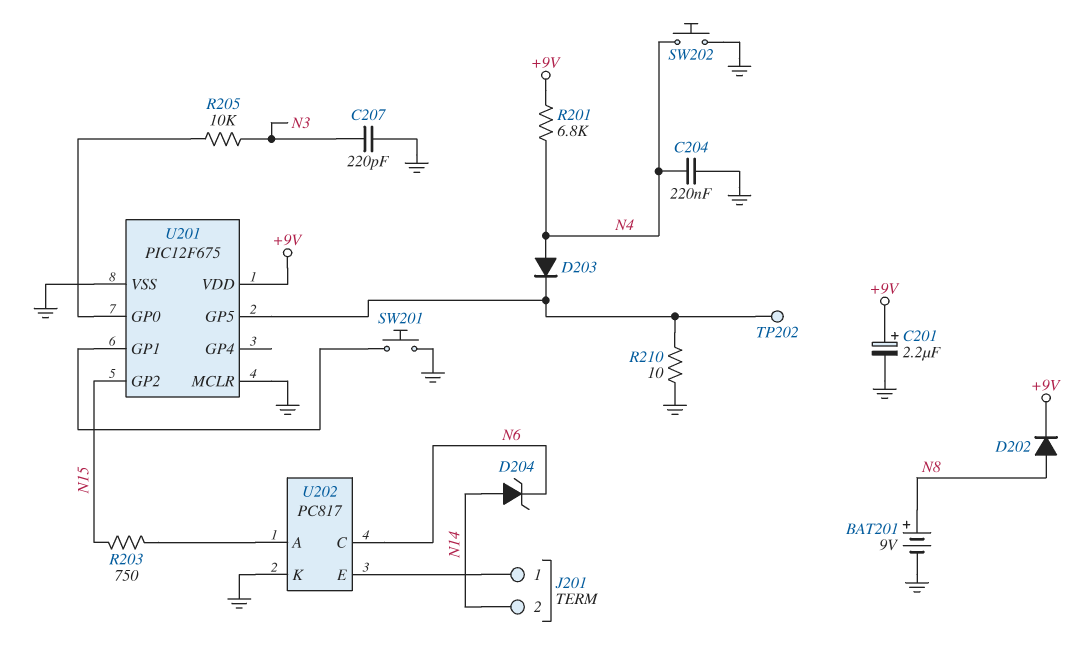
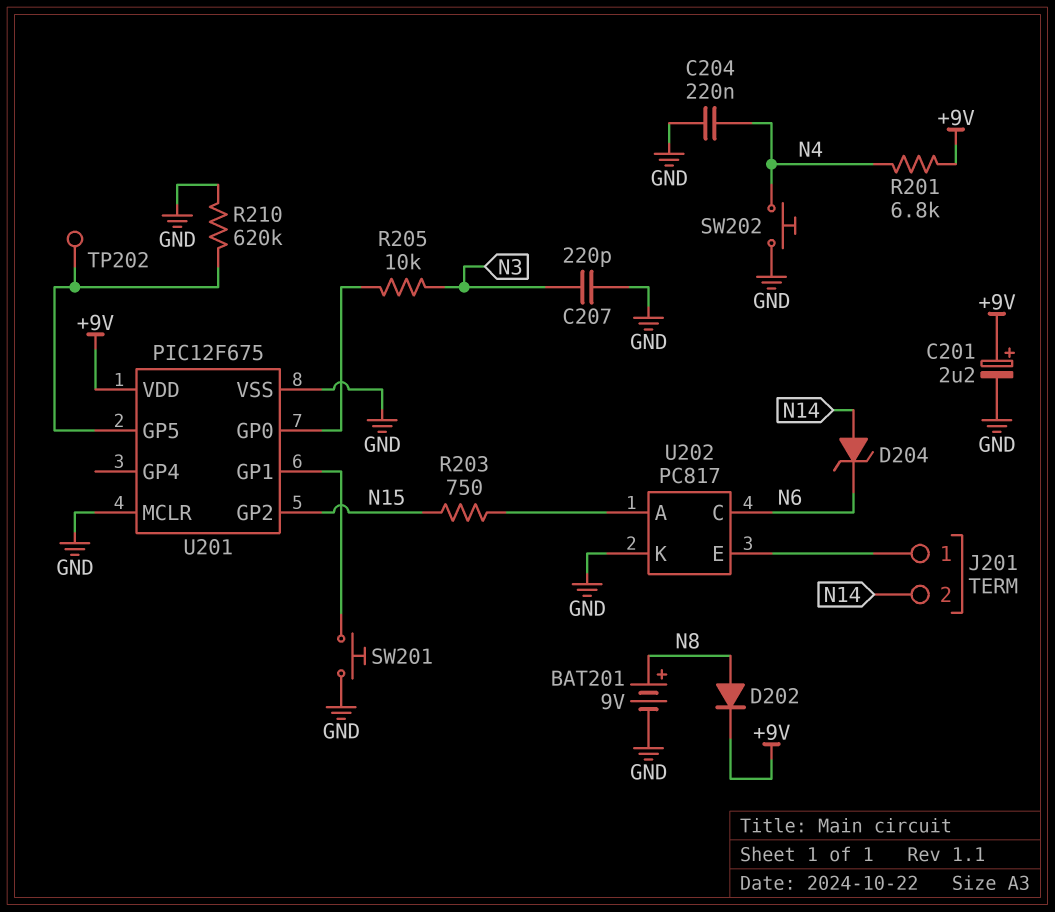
D203: diode (A N4, K U201/GP5) -> none
R210: 10 (GND, U201/GP5) -> 620k (GND, U201/GP5)

